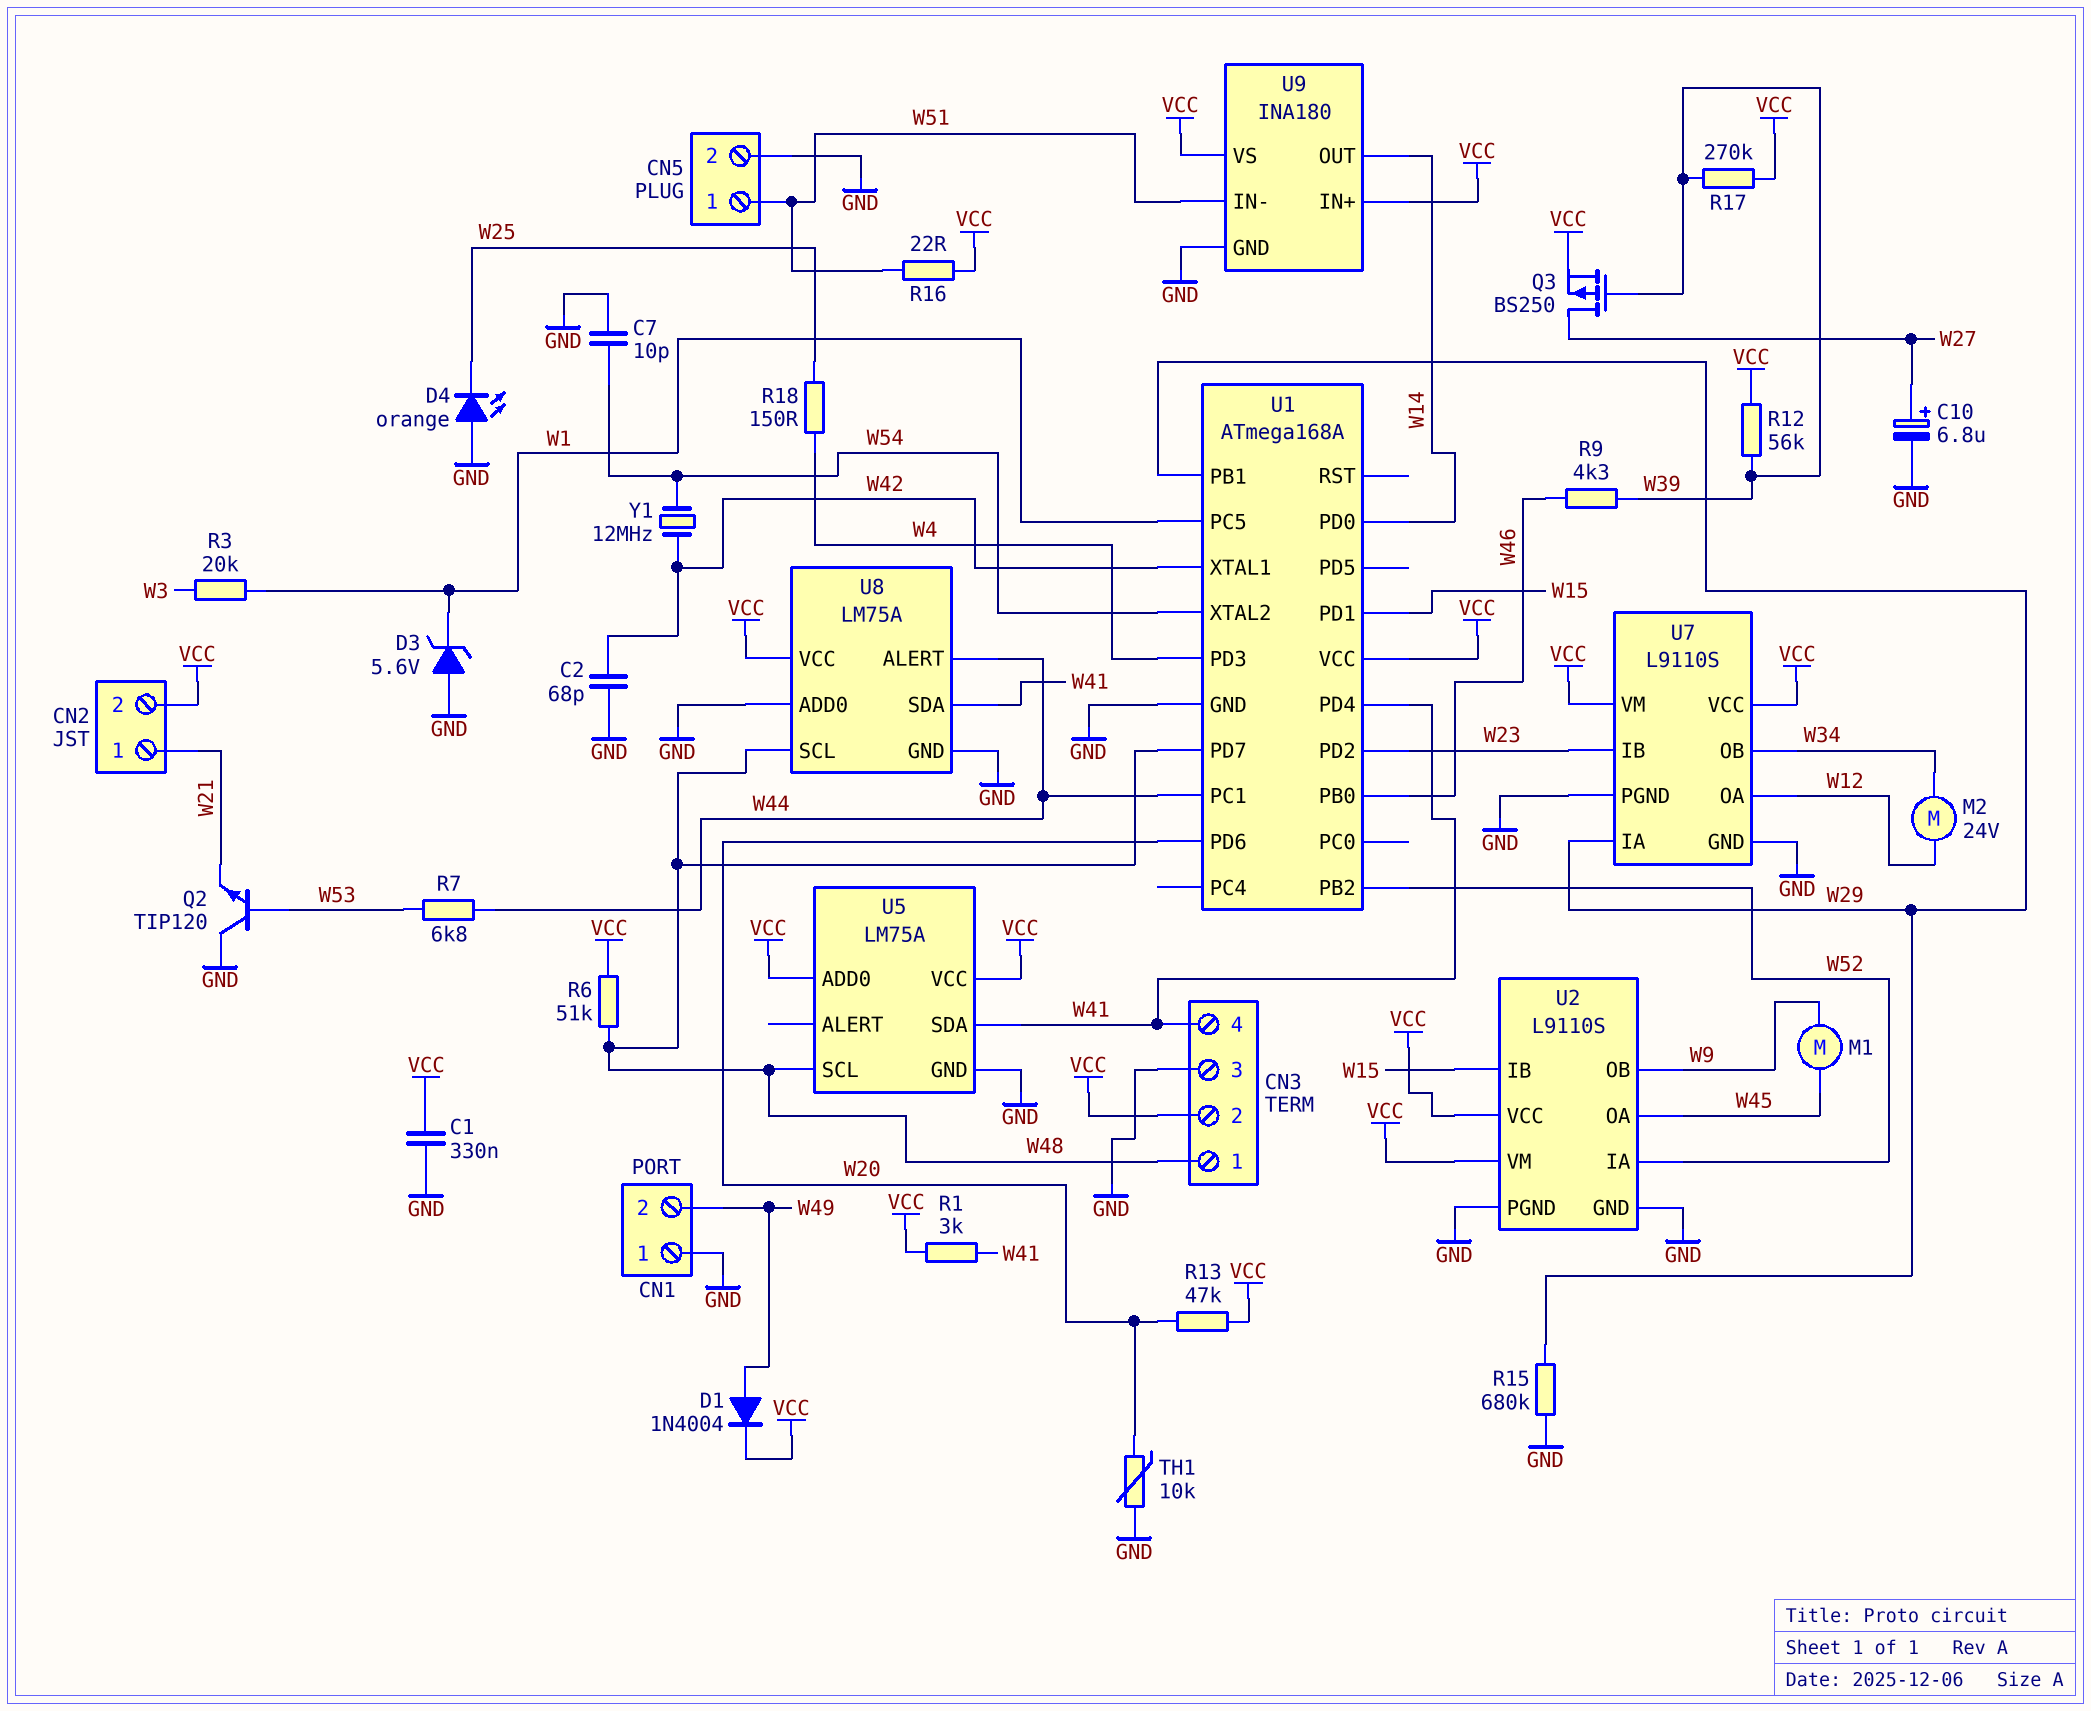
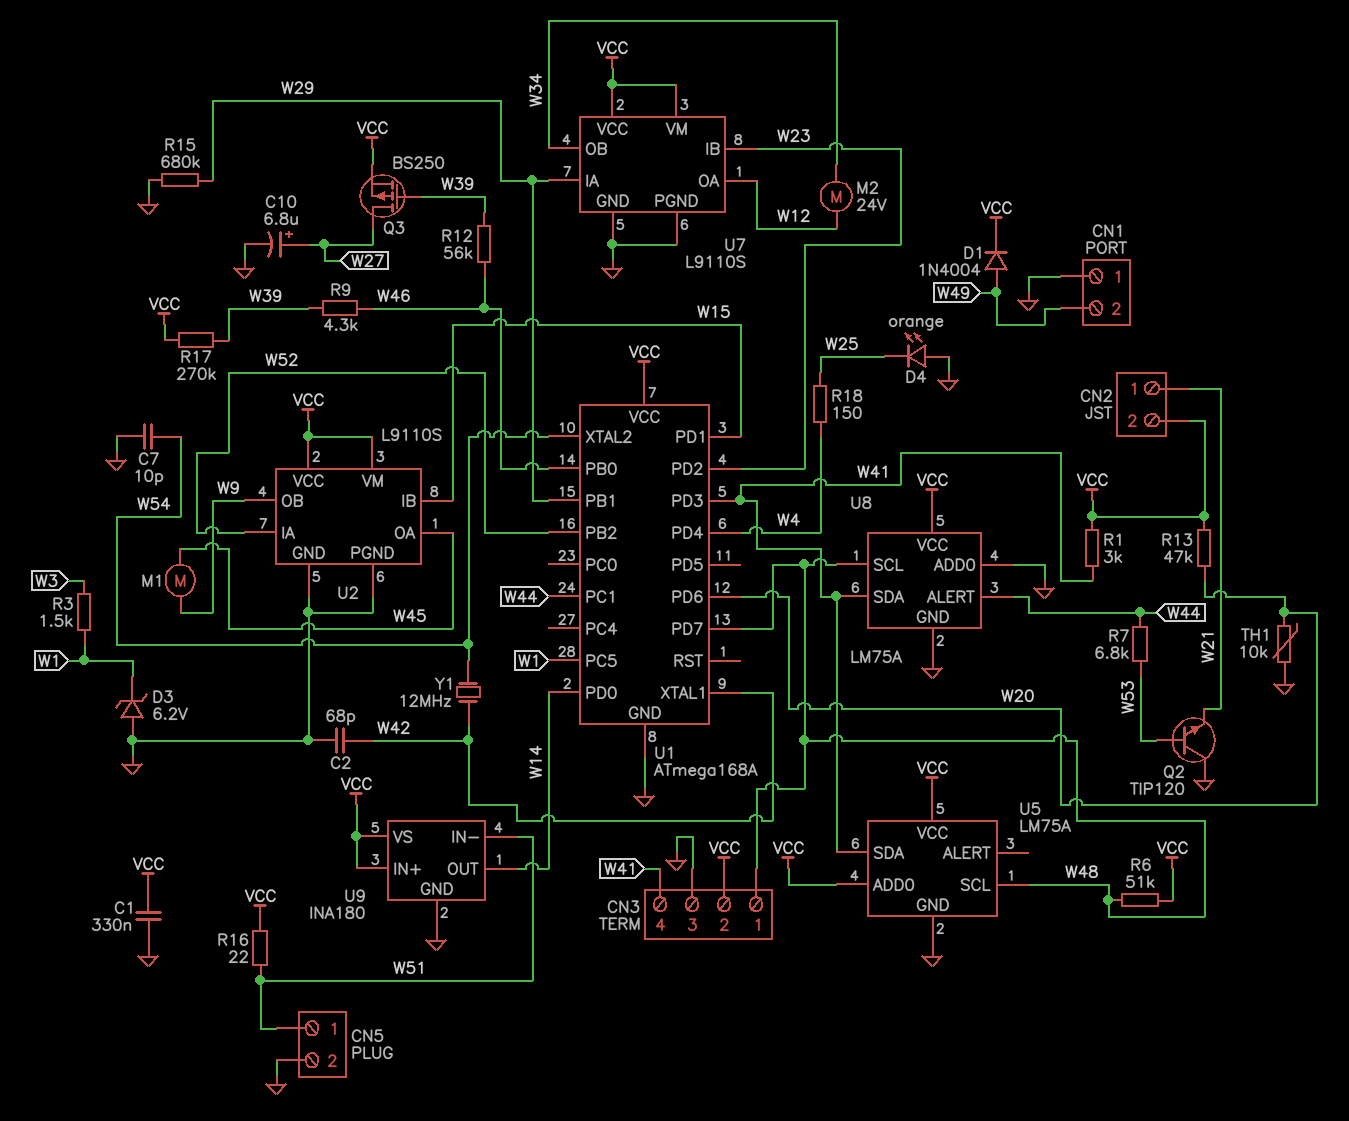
D3: zener 5.6V (A GND, K W1) -> zener 6.2V (A GND, K W1)
R3: 20k (W1, W3) -> 1.5k (W1, W3)
R12: 56k (VCC, W39) -> 56k (W39, W46)
U1 pin PD3: W4 -> W41
U1 pin PD4: W41 -> W4

